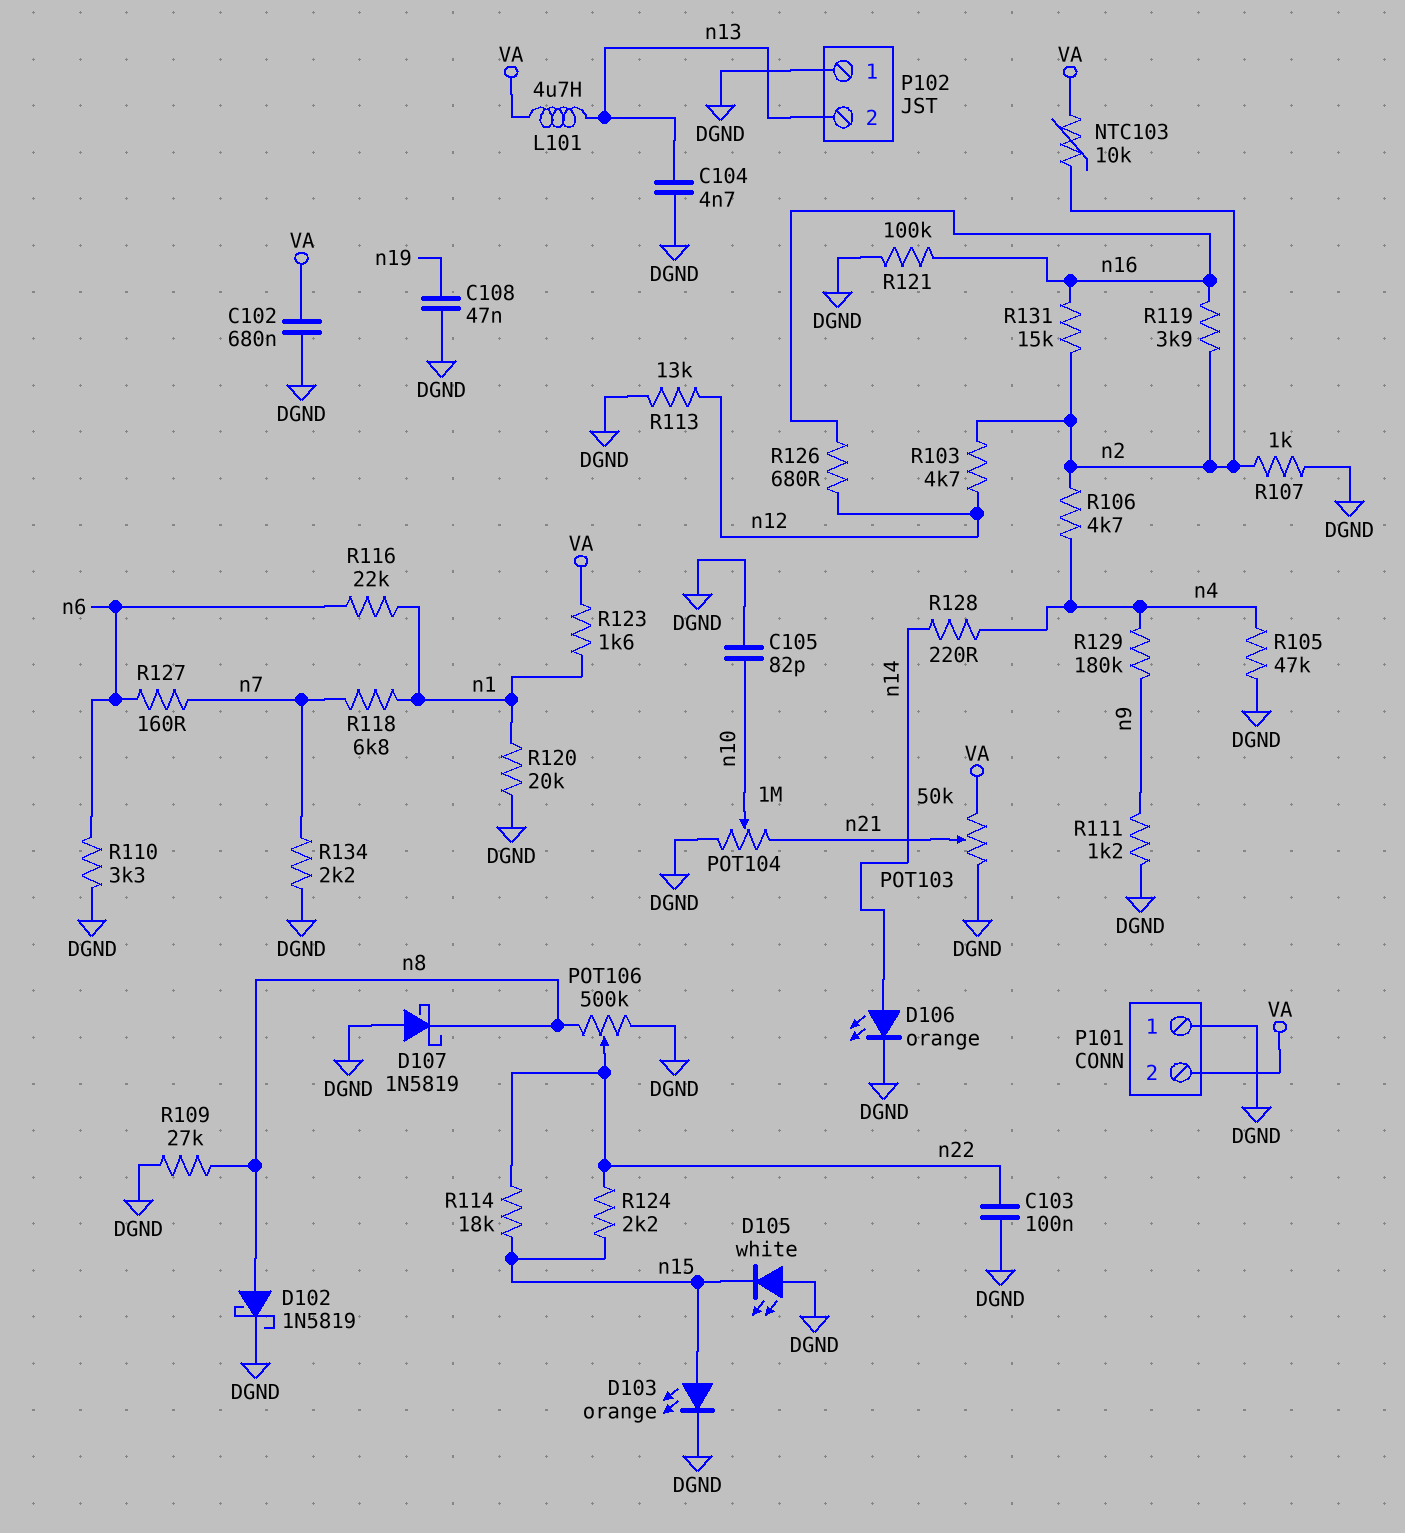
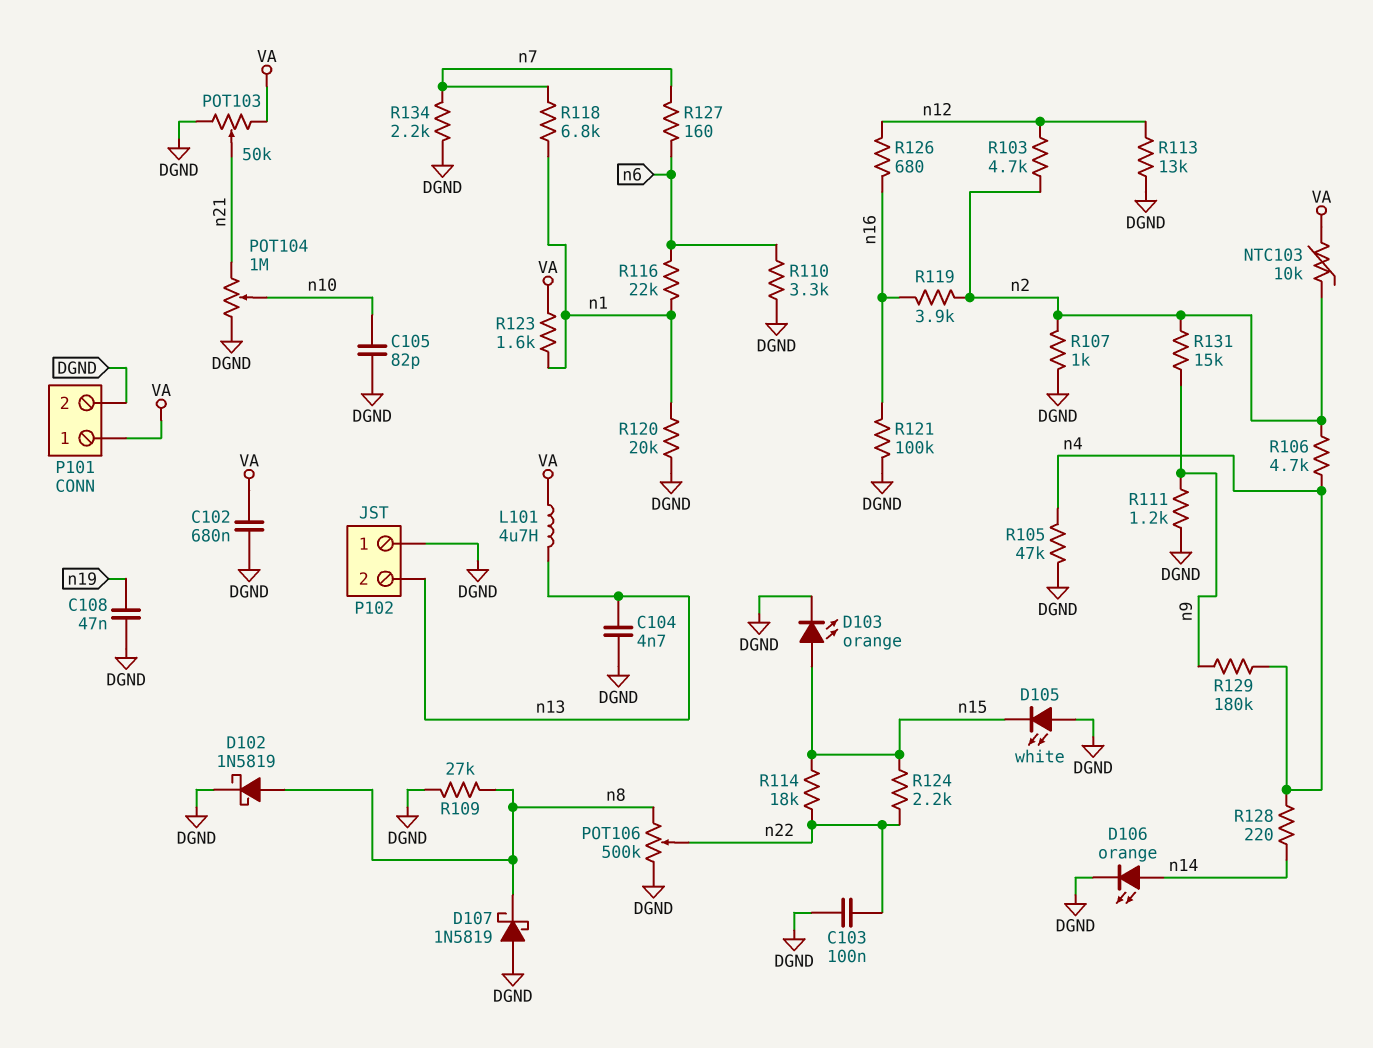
P101 pin 1: DGND -> VA
P101 pin 2: VA -> DGND
R131: 15k (n2, n16) -> 15k (n2, n9)

